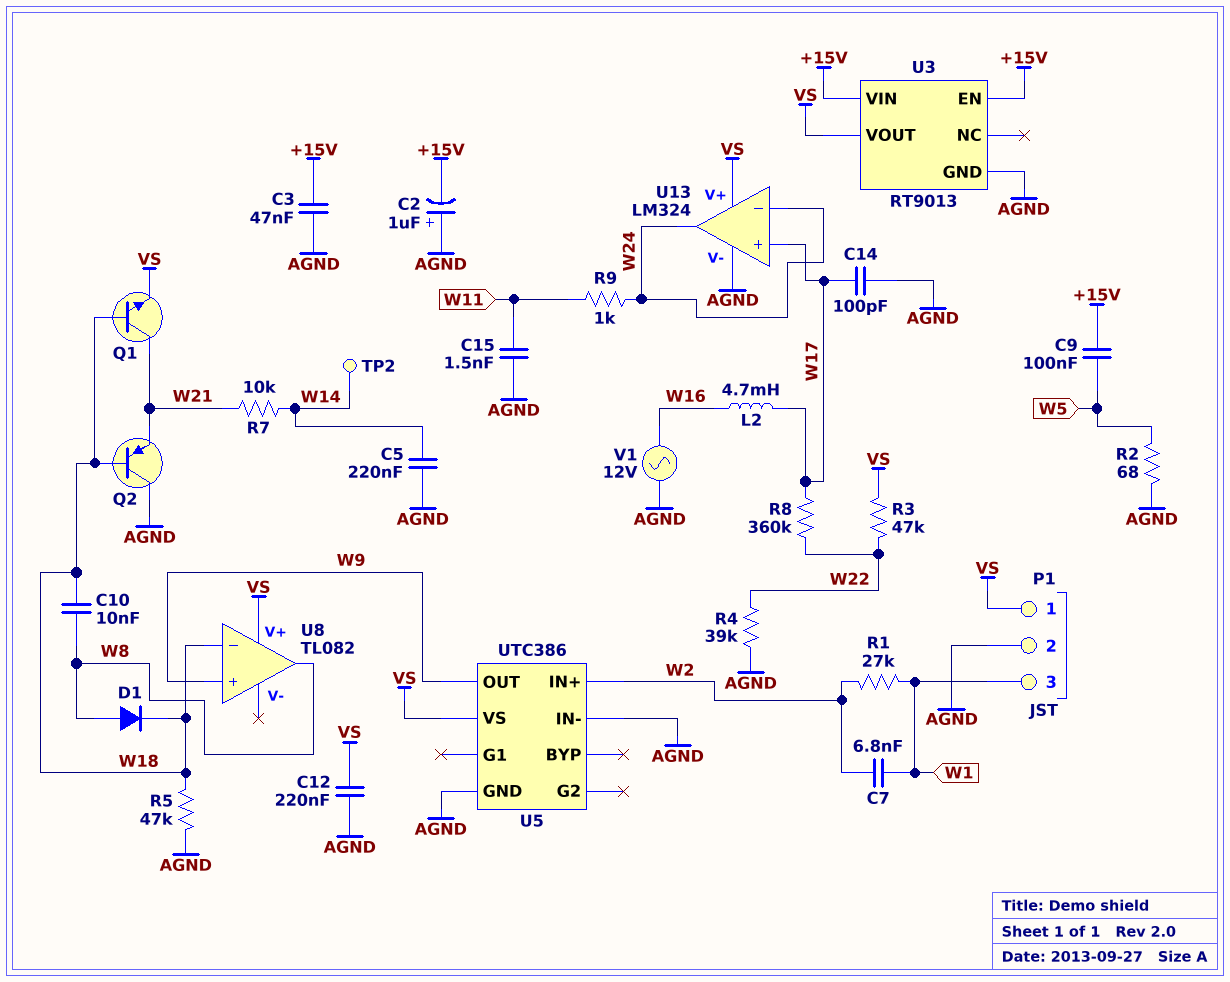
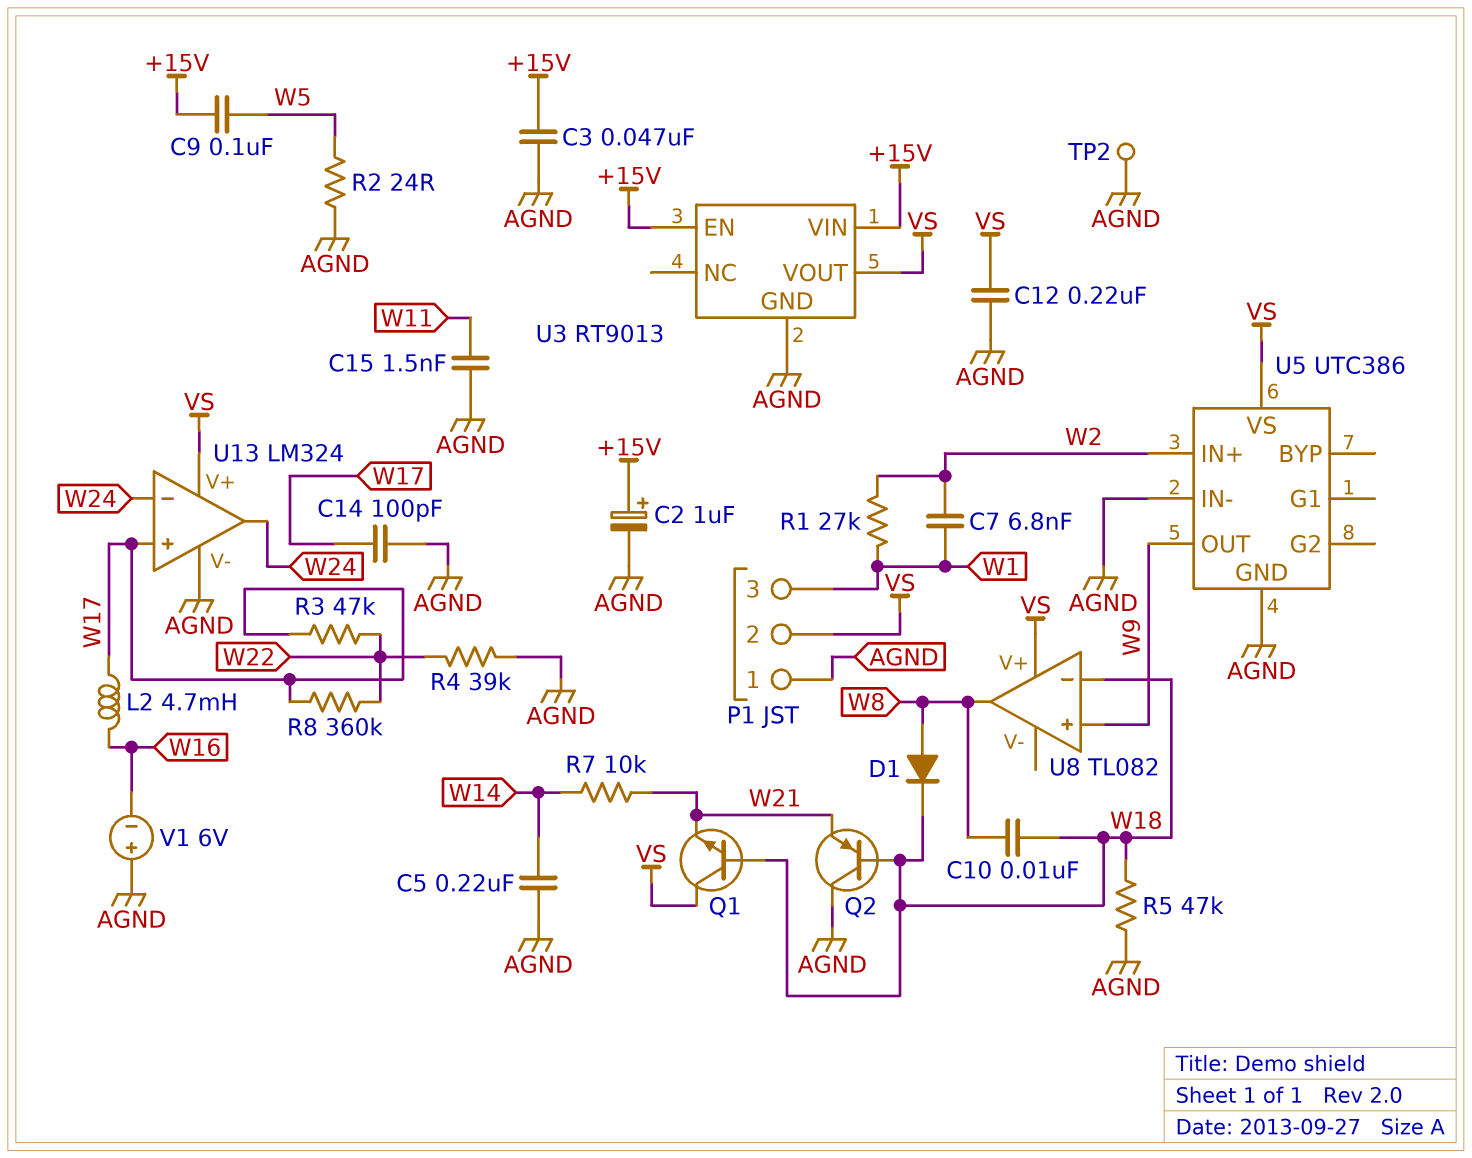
C2: 1uF (plus AGND, minus +15V) -> 1uF (plus +15V, minus AGND)
P1 pin 1: VS -> AGND
P1 pin 2: AGND -> VS
Q1: NPN (B W18, C W21, E VS) -> NPN (B W18, C VS, E W21)
R2: 68 (AGND, W5) -> 24 (AGND, W5)
R3: 47k (VS, W22) -> 47k (W17, W22)
R9: 1k (W11, W24) -> none
TP2: test point (W14) -> test point (AGND)
V1: AC 12V (AGND, W16) -> 6V (plus AGND, minus W16)

